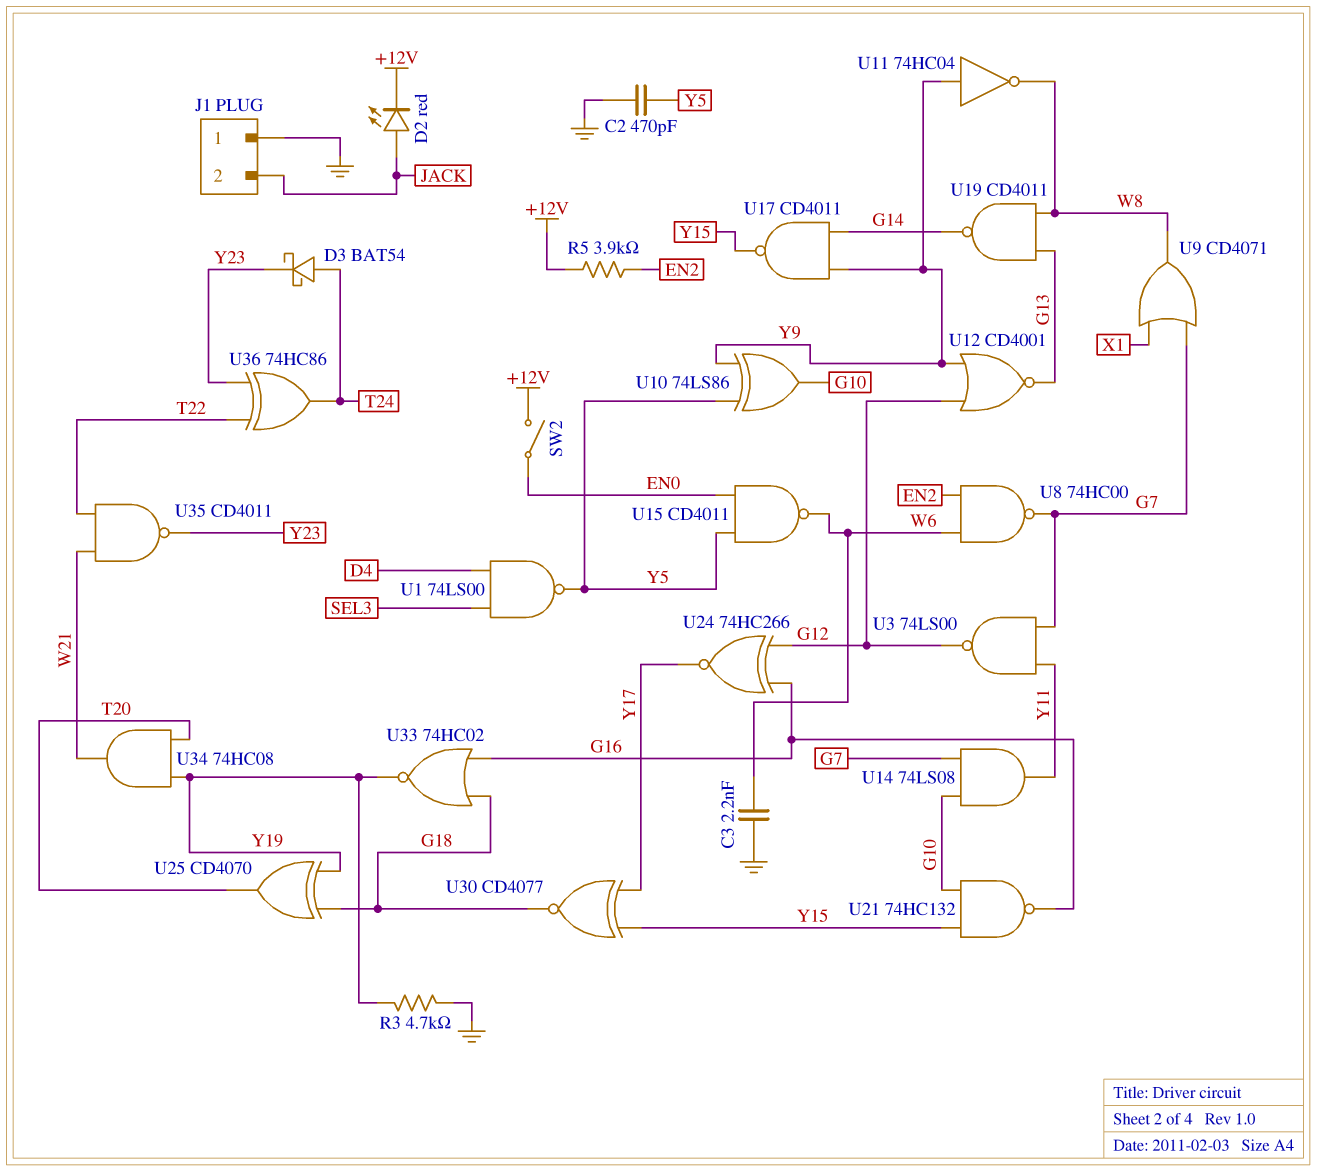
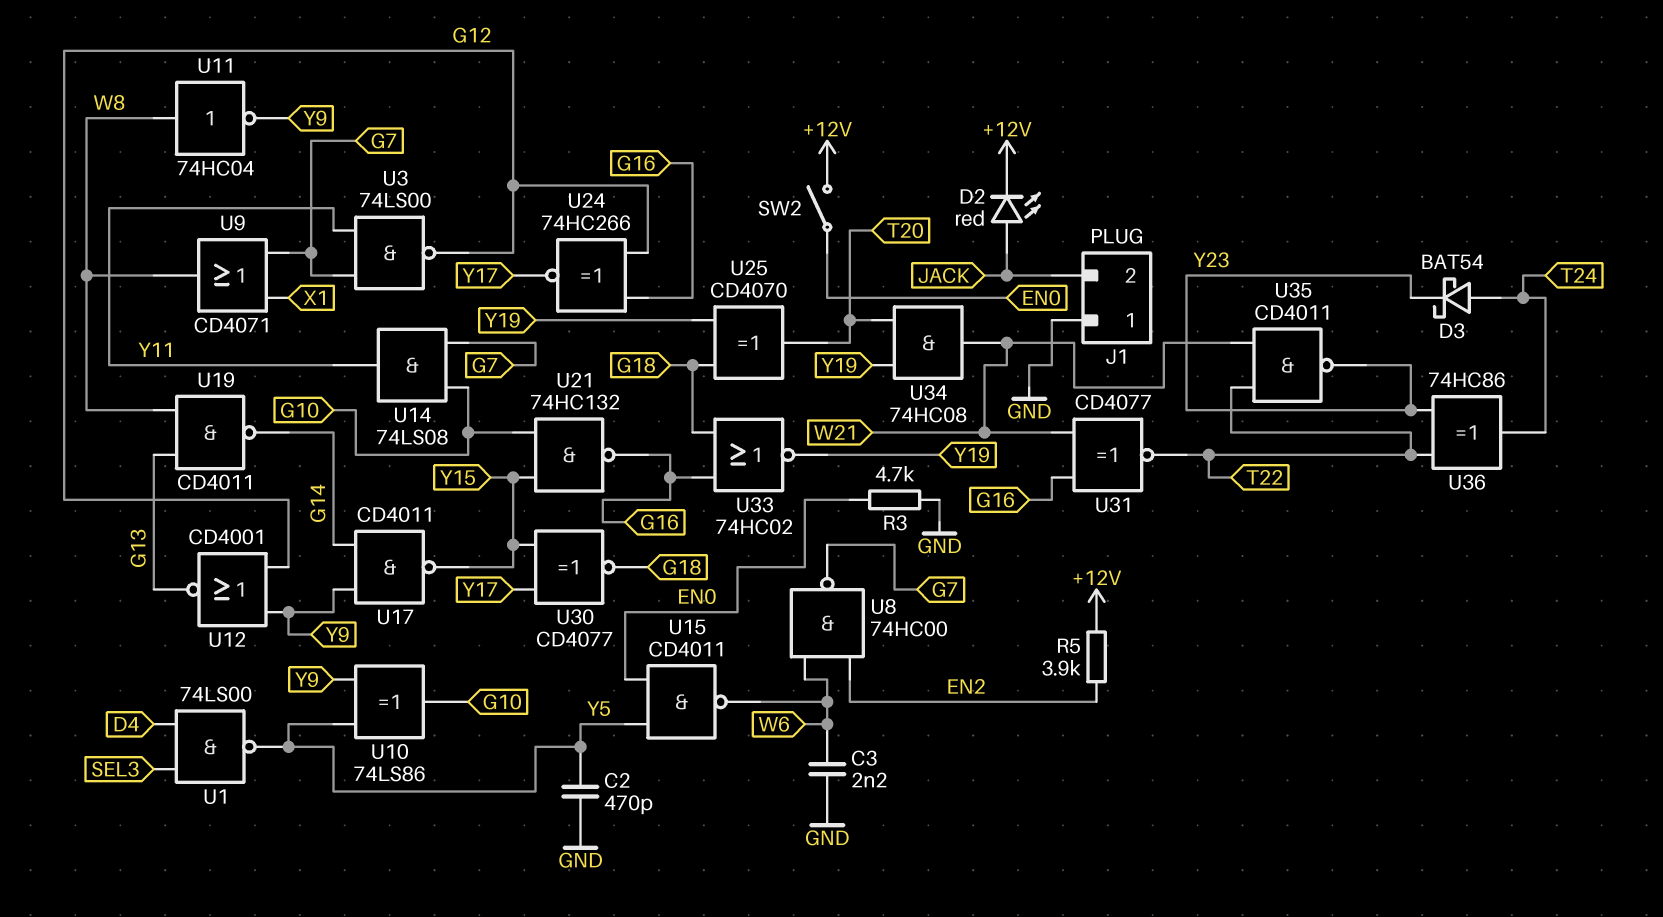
R3: 4.7k (GND, Y19) -> 4.7k (EN0, GND)
U11: NOT 74HC04 (in Y9, out W8) -> NOT 74HC04 (in W8, out Y9)
U31: none -> XNOR CD4077 (in G16, in W21, out T22)

